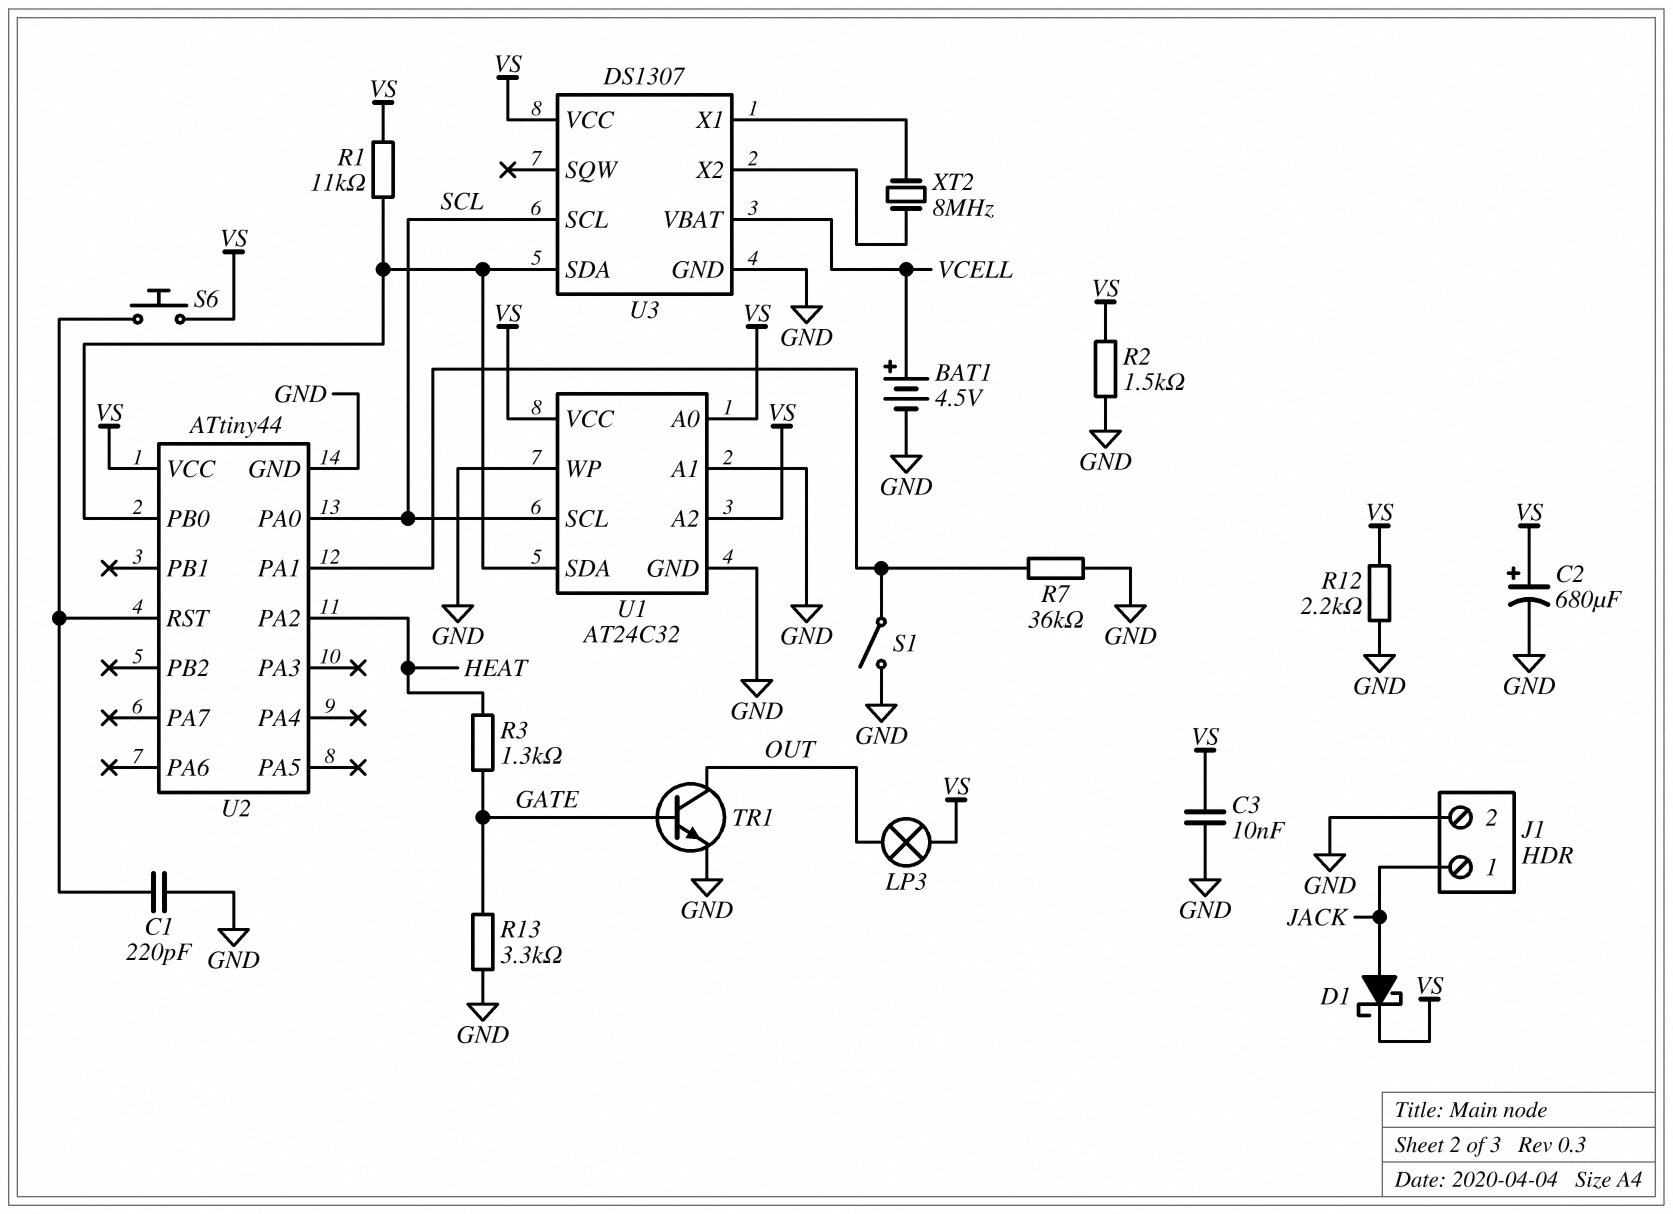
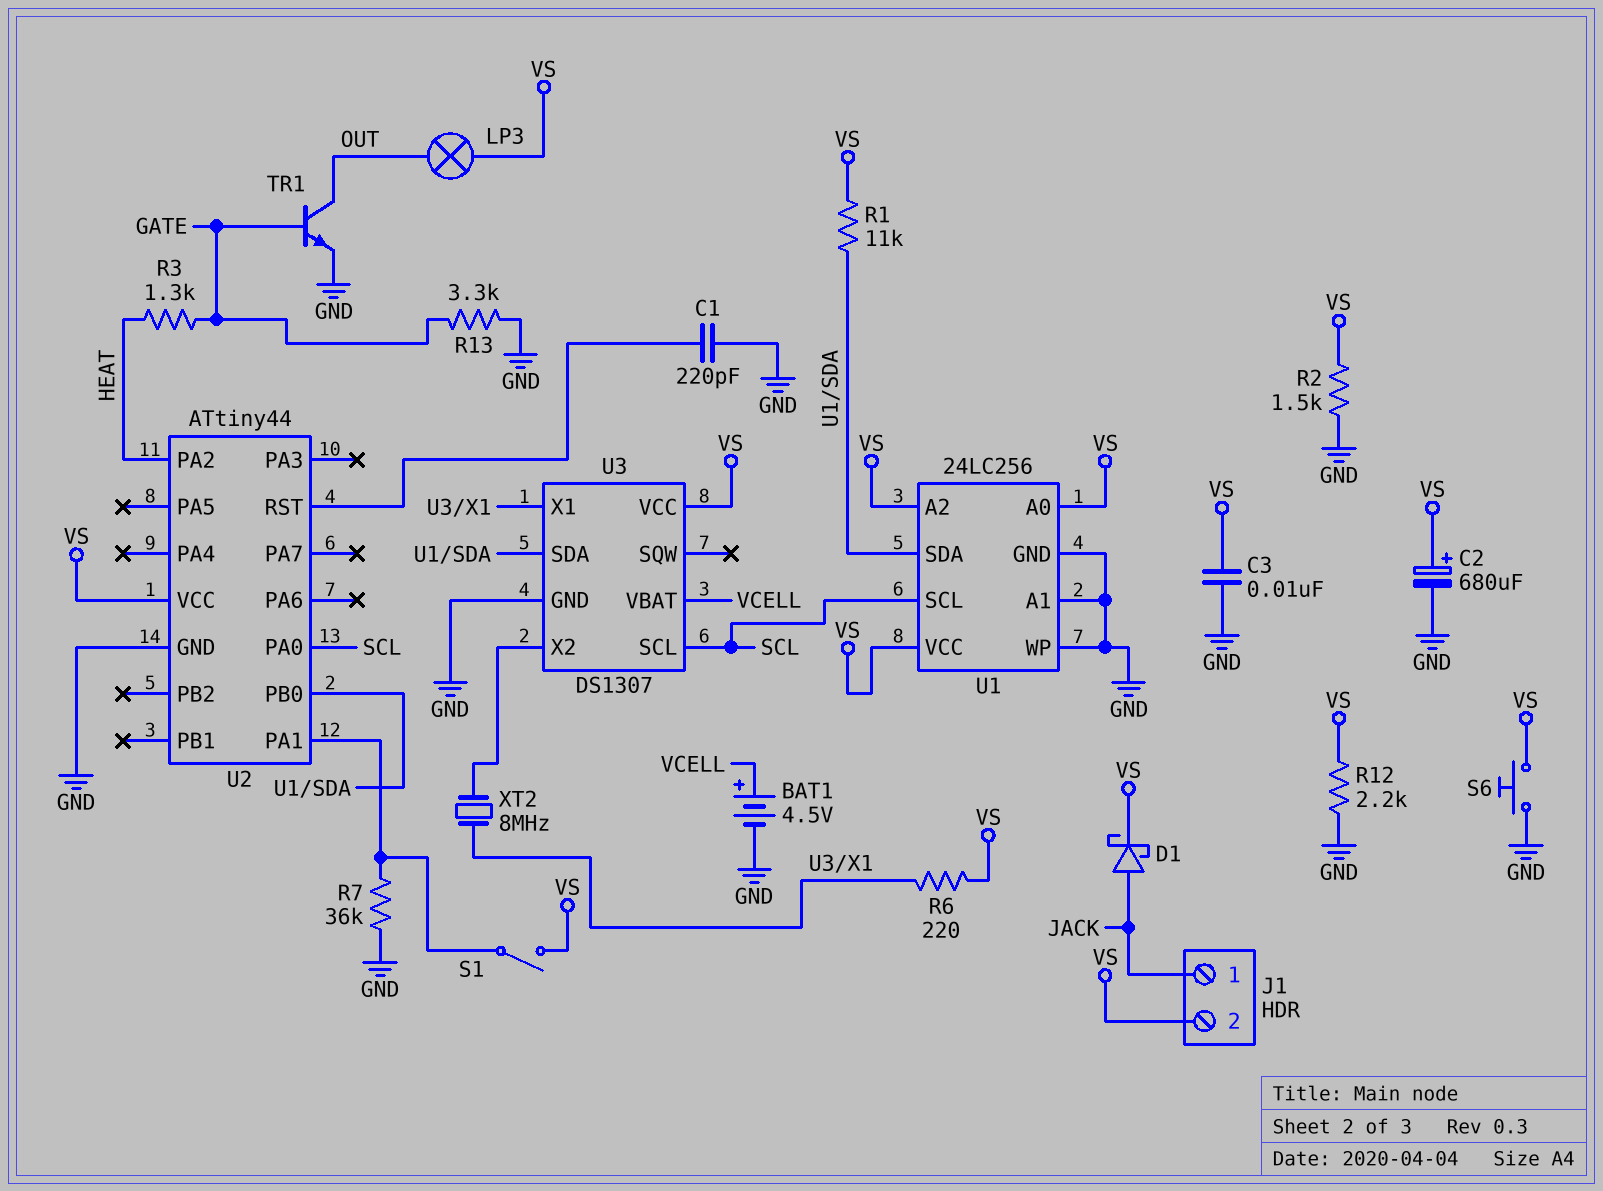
J1 pin 2: GND -> VS
R6: none -> 220 (U3/X1, VS)
S1: switch (GND, U2/PA1) -> switch (U2/PA1, VS)
S6: button (U2/RST, VS) -> button (GND, VS)
U1: AT24C32 -> 24LC256

